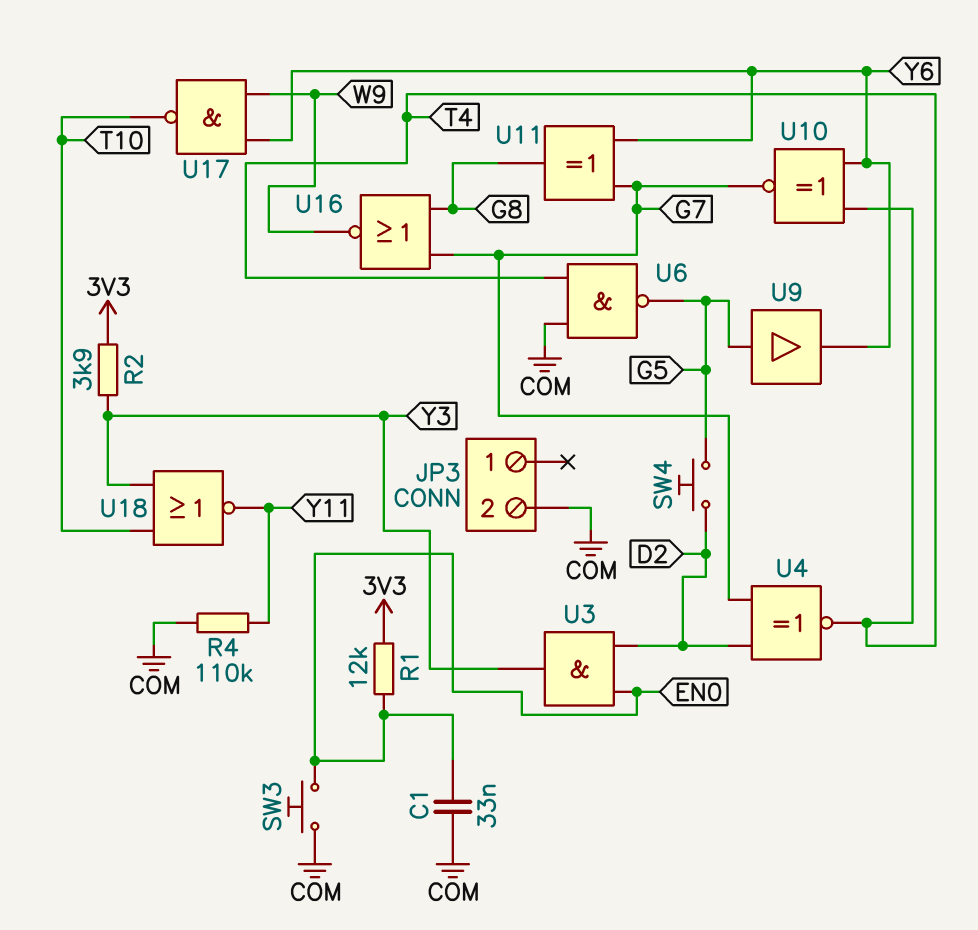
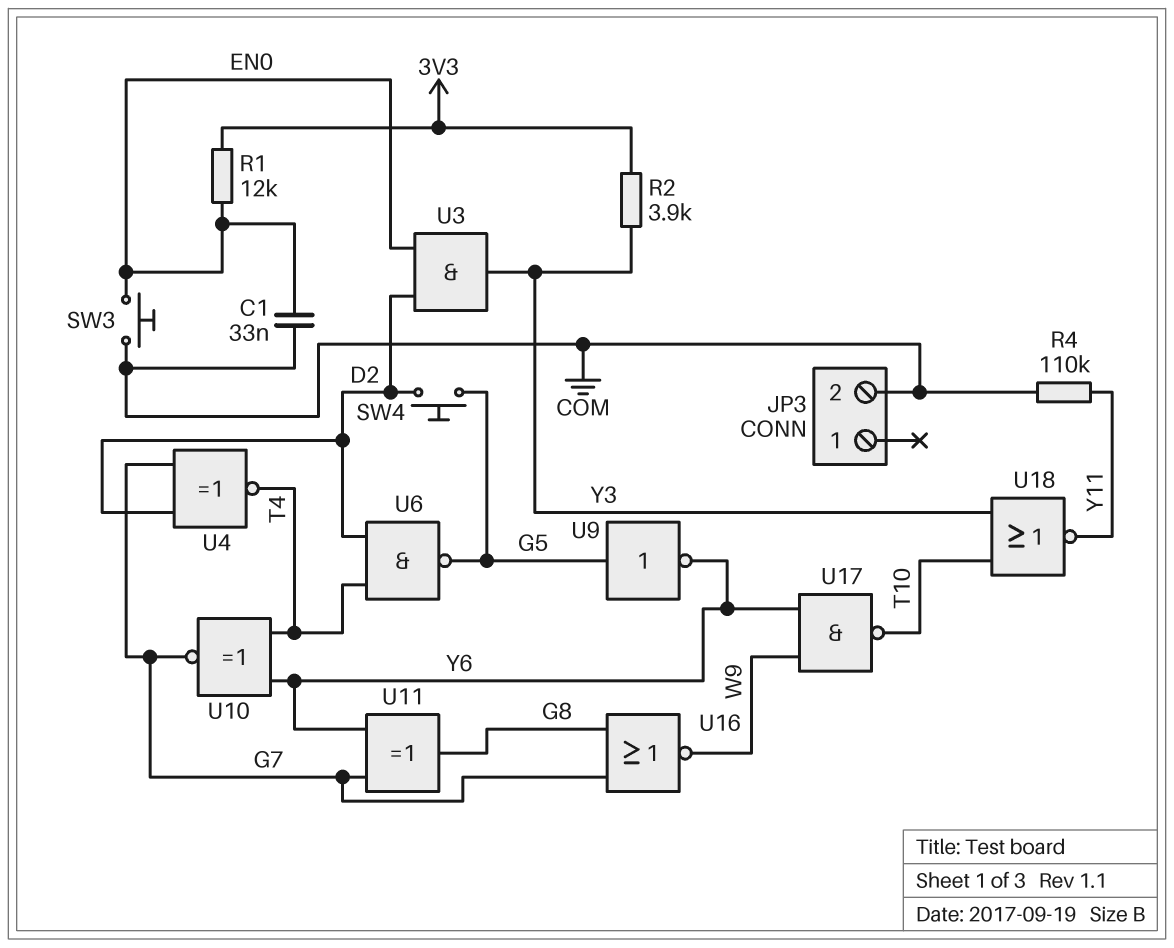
U6: NAND (in COM, in T4, out G5) -> NAND (in D2, in T4, out G5)
U9: buffer (in G5, out Y6) -> NOT (in G5, out Y6)

